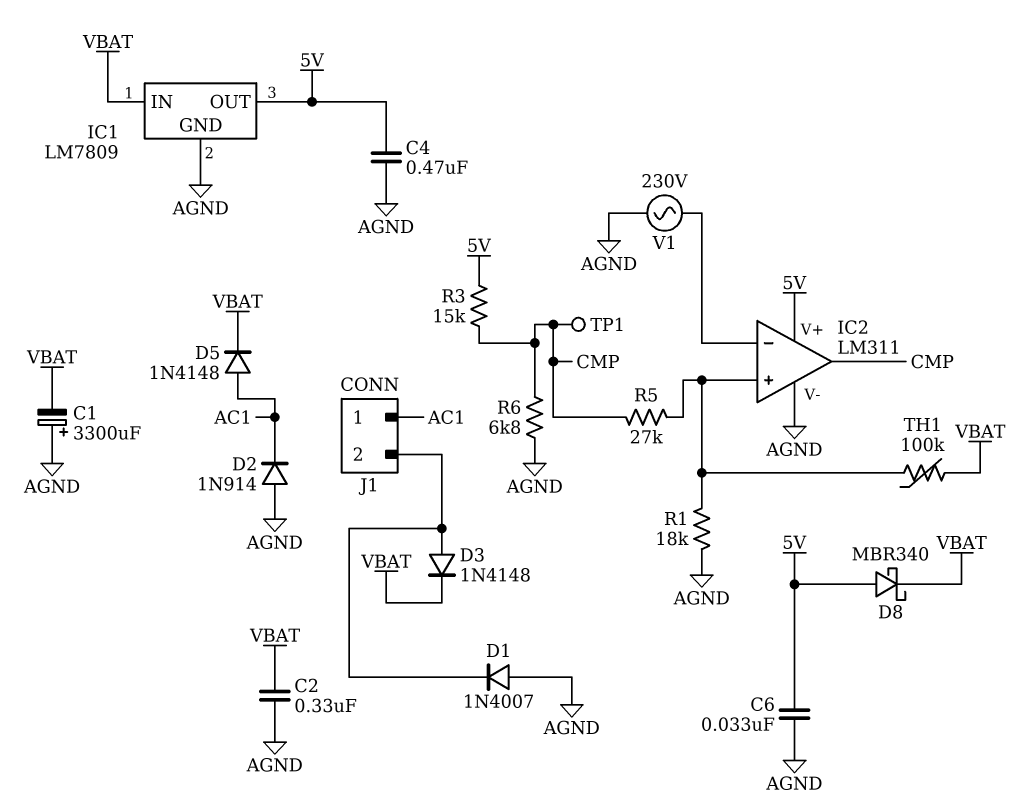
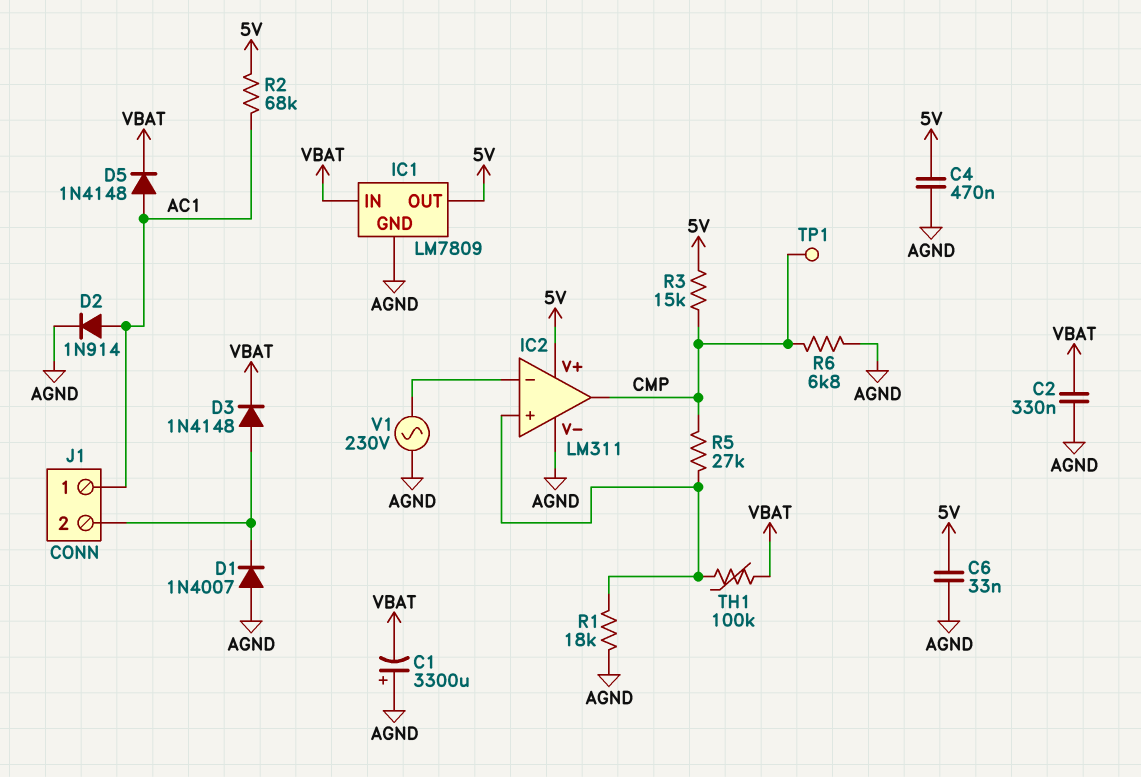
D2: diode 1N914 (A AGND, K AC1) -> diode 1N914 (A AC1, K AGND)
D8: schottky MBR340 (A 5V, K VBAT) -> none
R2: none -> 68k (5V, AC1)

